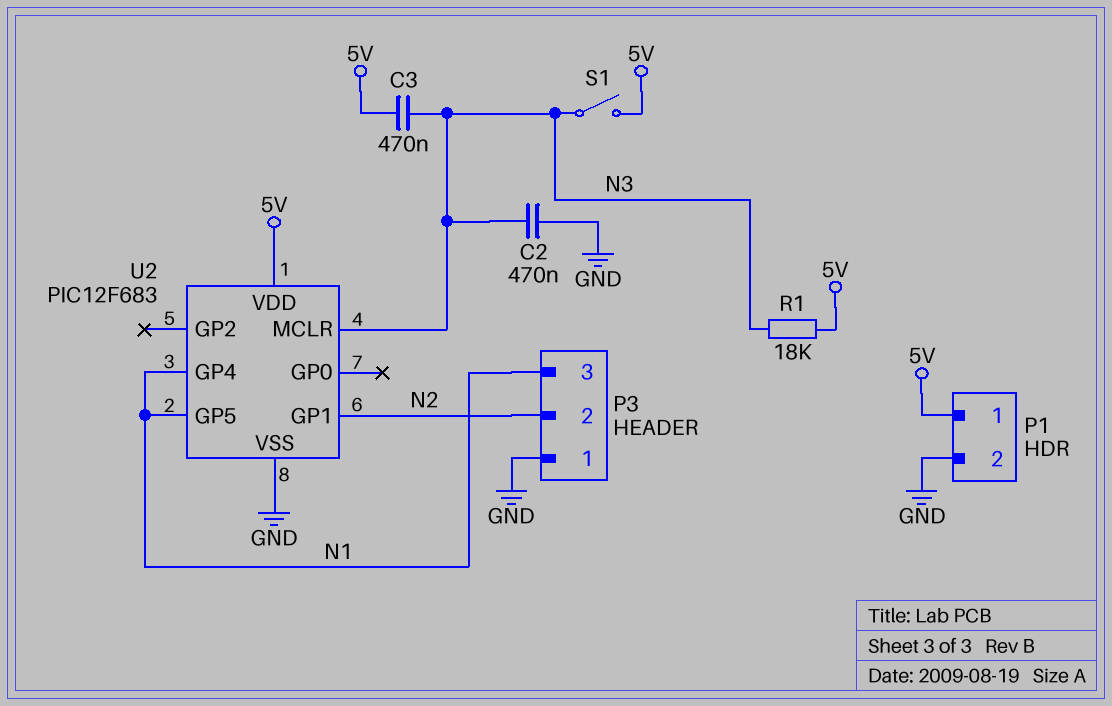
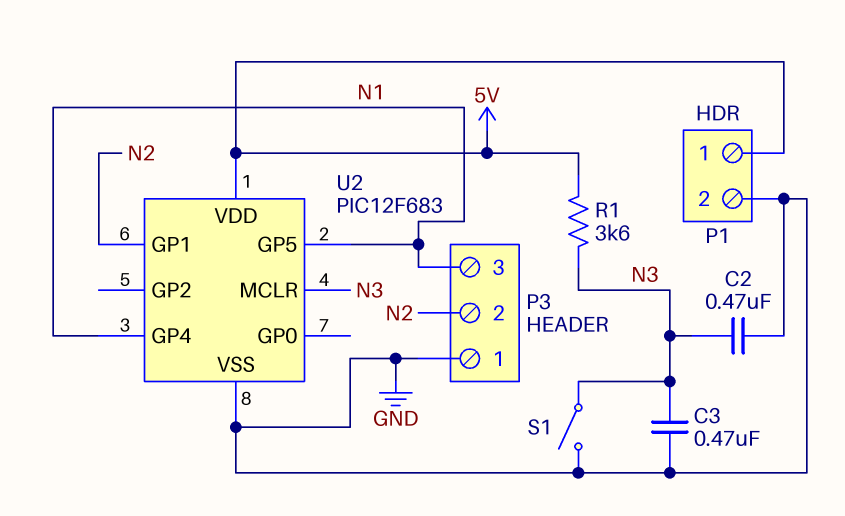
C3: 470nF (5V, N3) -> 470nF (GND, N3)
R1: 18k (5V, N3) -> 3.6k (5V, N3)
S1: switch (5V, N3) -> switch (GND, N3)

